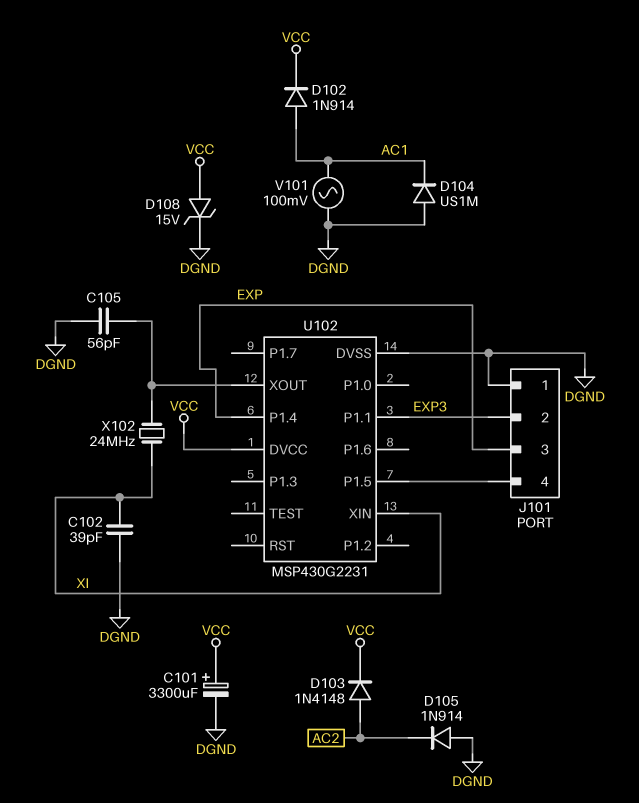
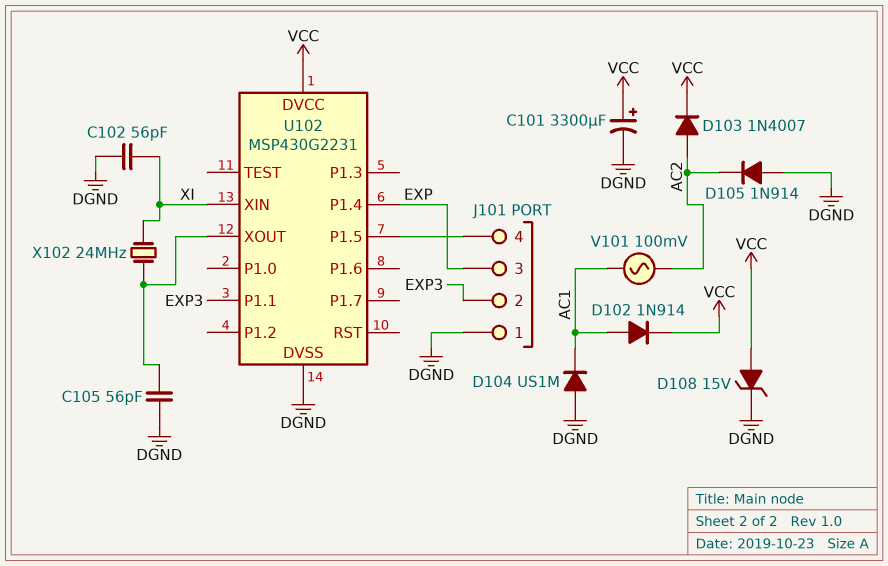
C102: 39pF (DGND, XI) -> 56pF (DGND, XI)
D103: diode 1N4148 (A AC2, K VCC) -> diode 1N4007 (A AC2, K VCC)
V101: AC 100mV (AC1, DGND) -> AC 100mV (AC1, AC2)

